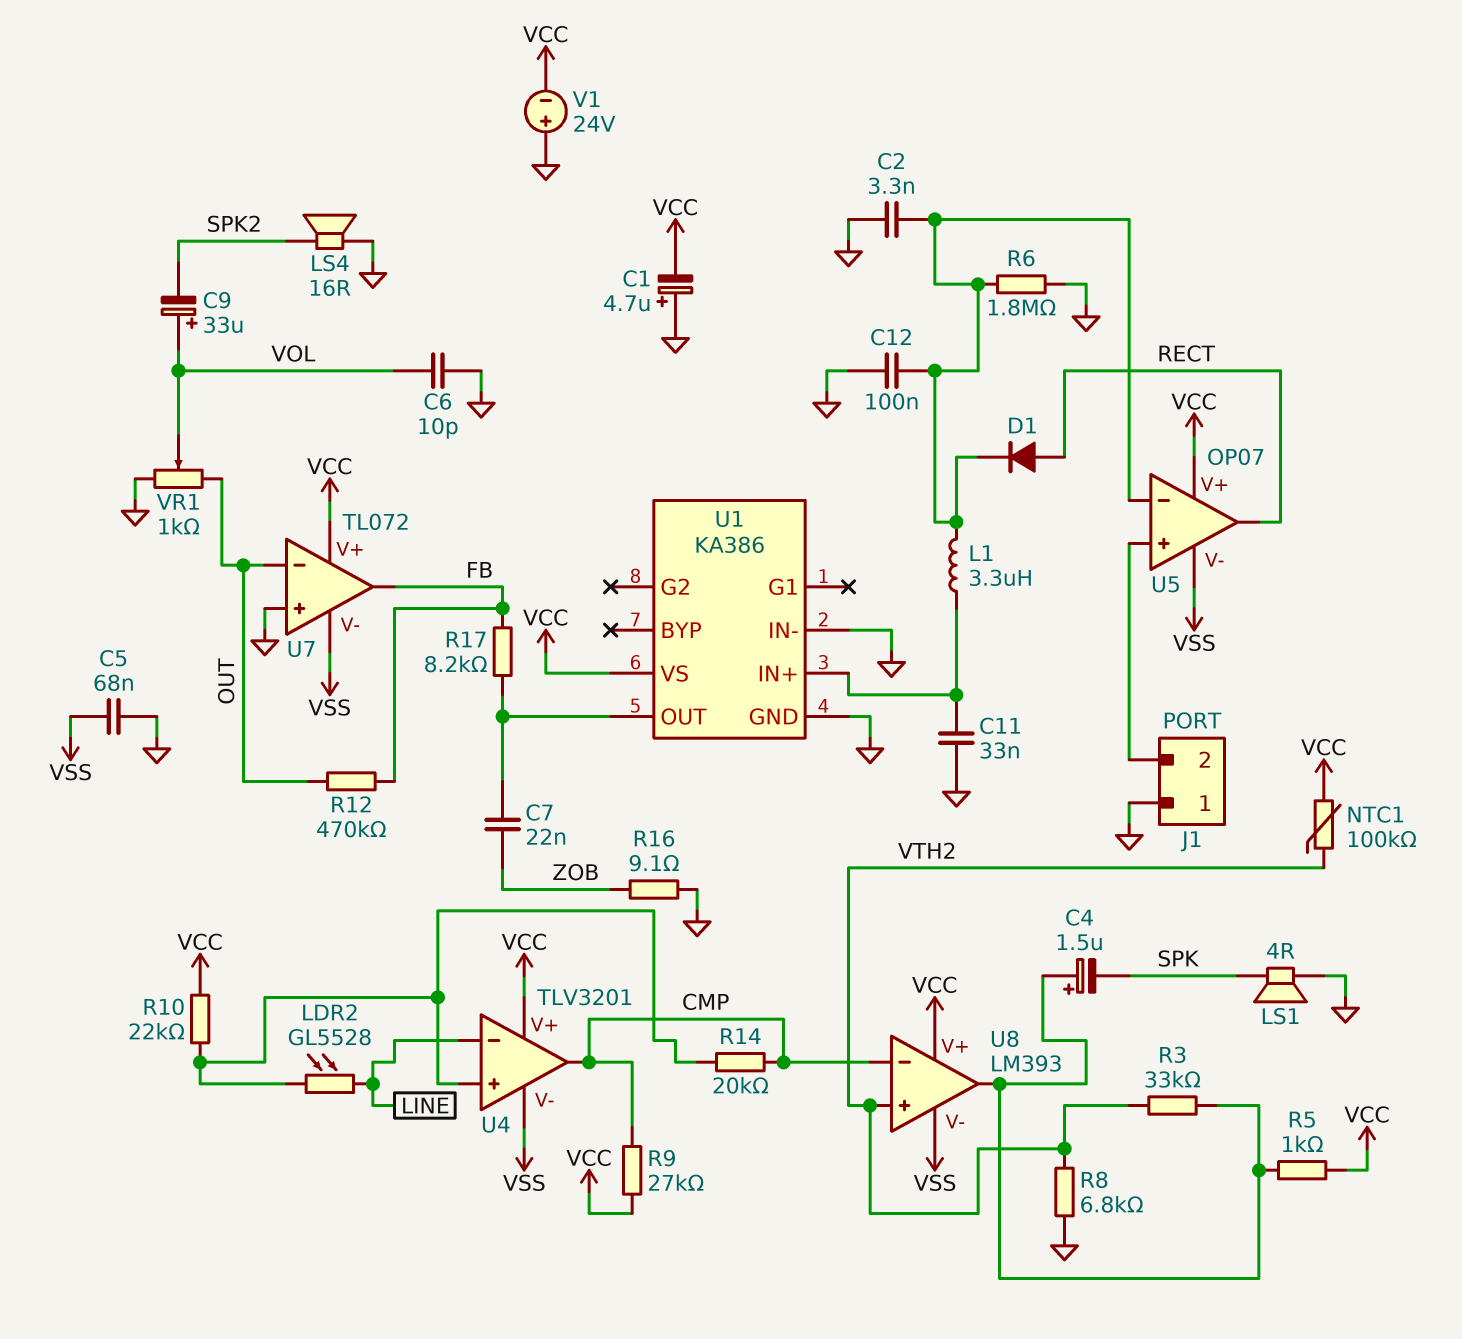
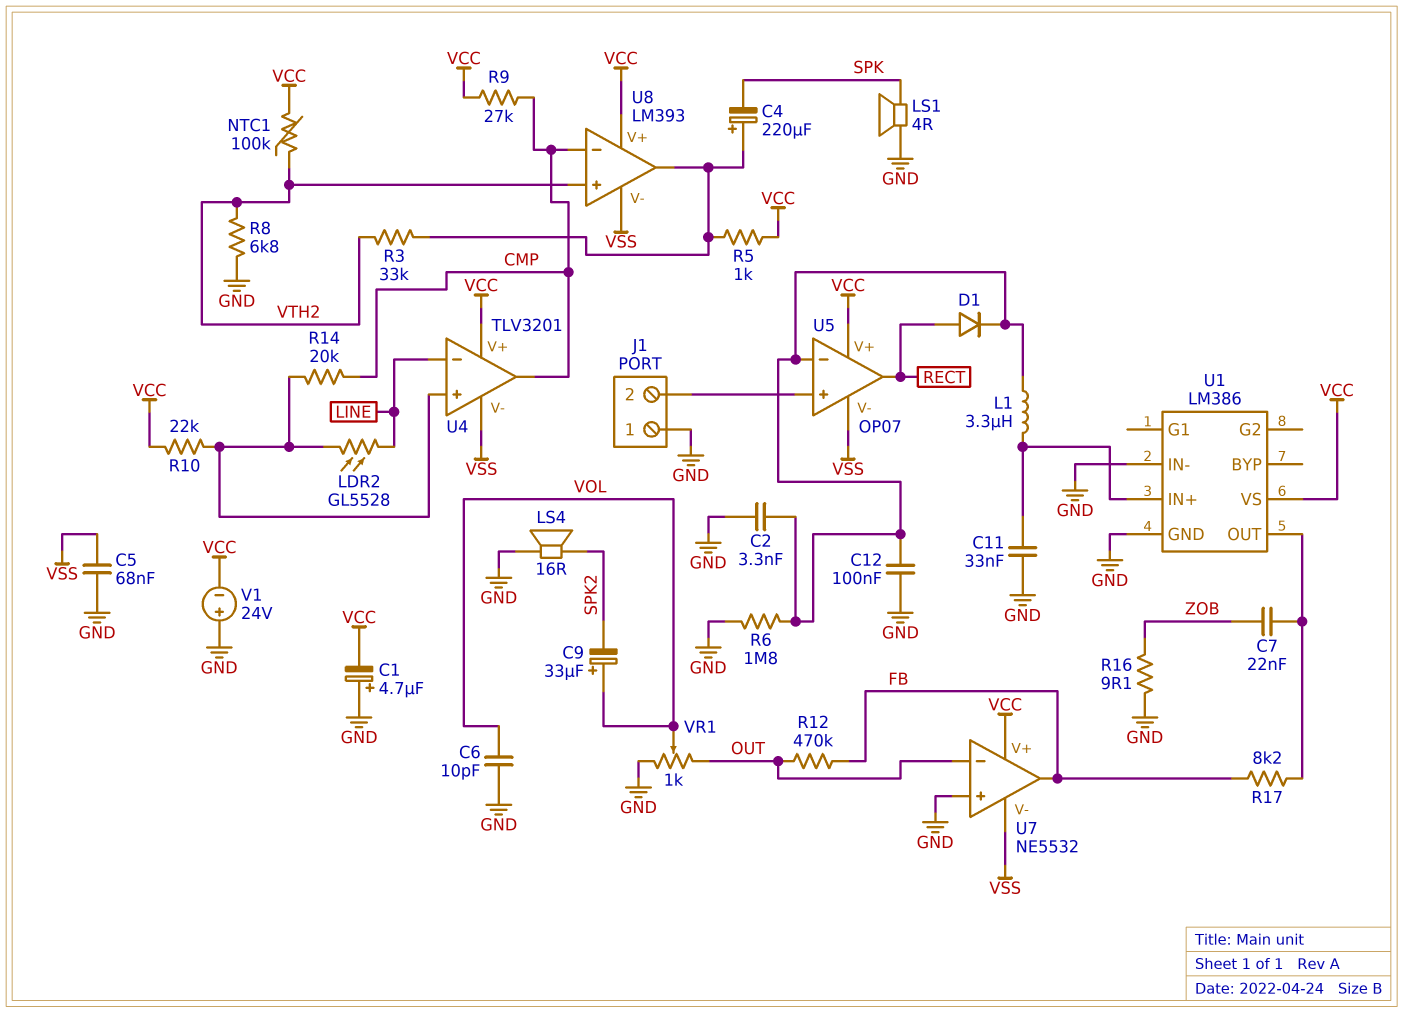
C4: 1.5uF (plus U8/out, minus SPK) -> 220uF (plus U8/out, minus SPK)
U1: KA386 -> LM386
U7: TL072 -> NE5532

